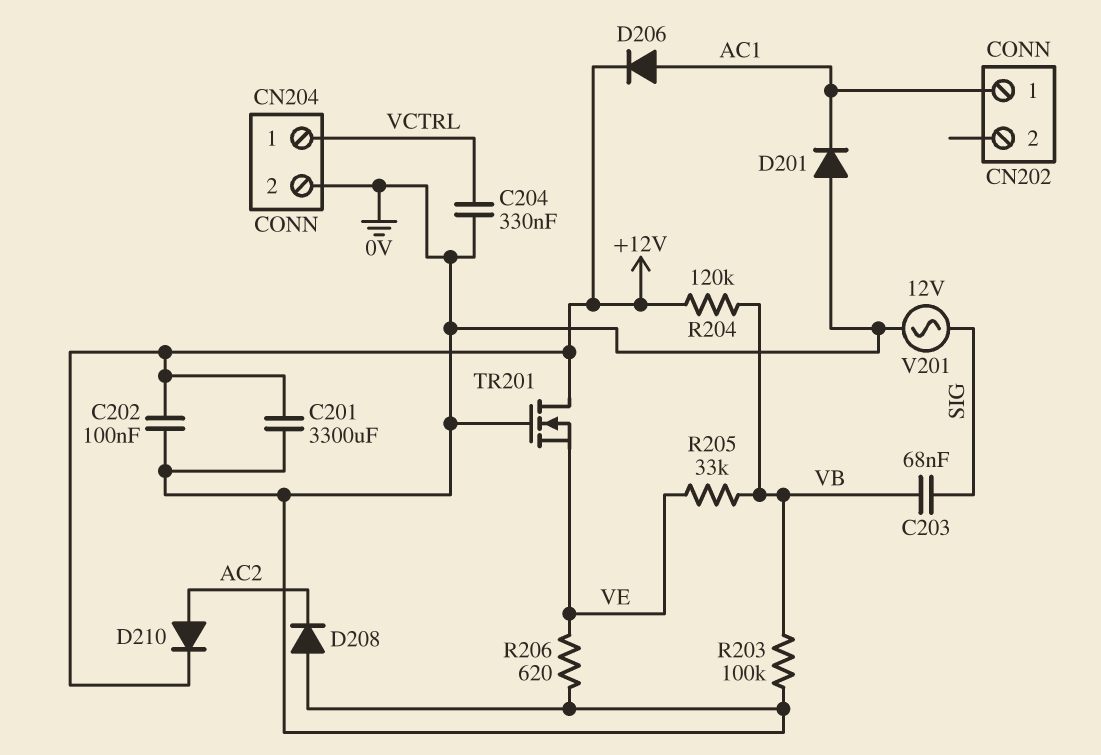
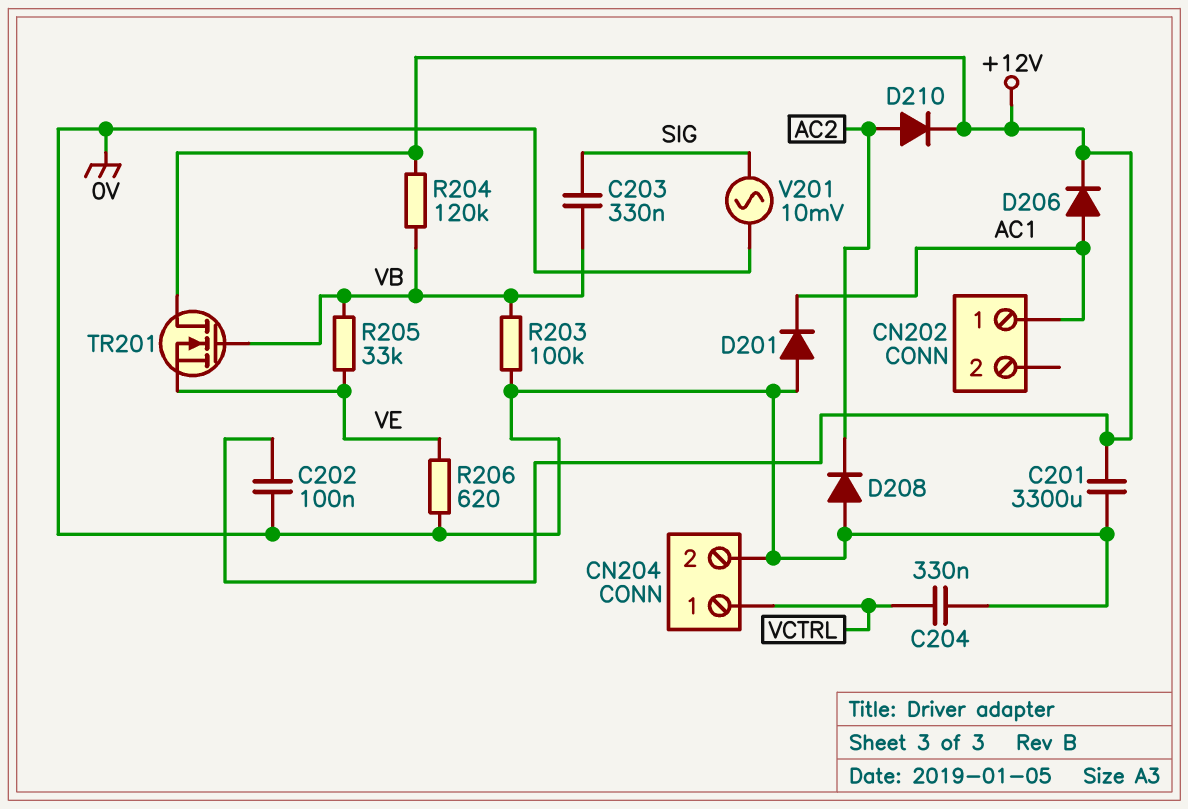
C203: 68nF (SIG, VB) -> 330nF (SIG, VB)
TR201: NMOS (G 0V, D +12V, S VE) -> NMOS (G VB, D +12V, S VE)
V201: AC 12V (0V, SIG) -> AC 10mV (0V, SIG)

